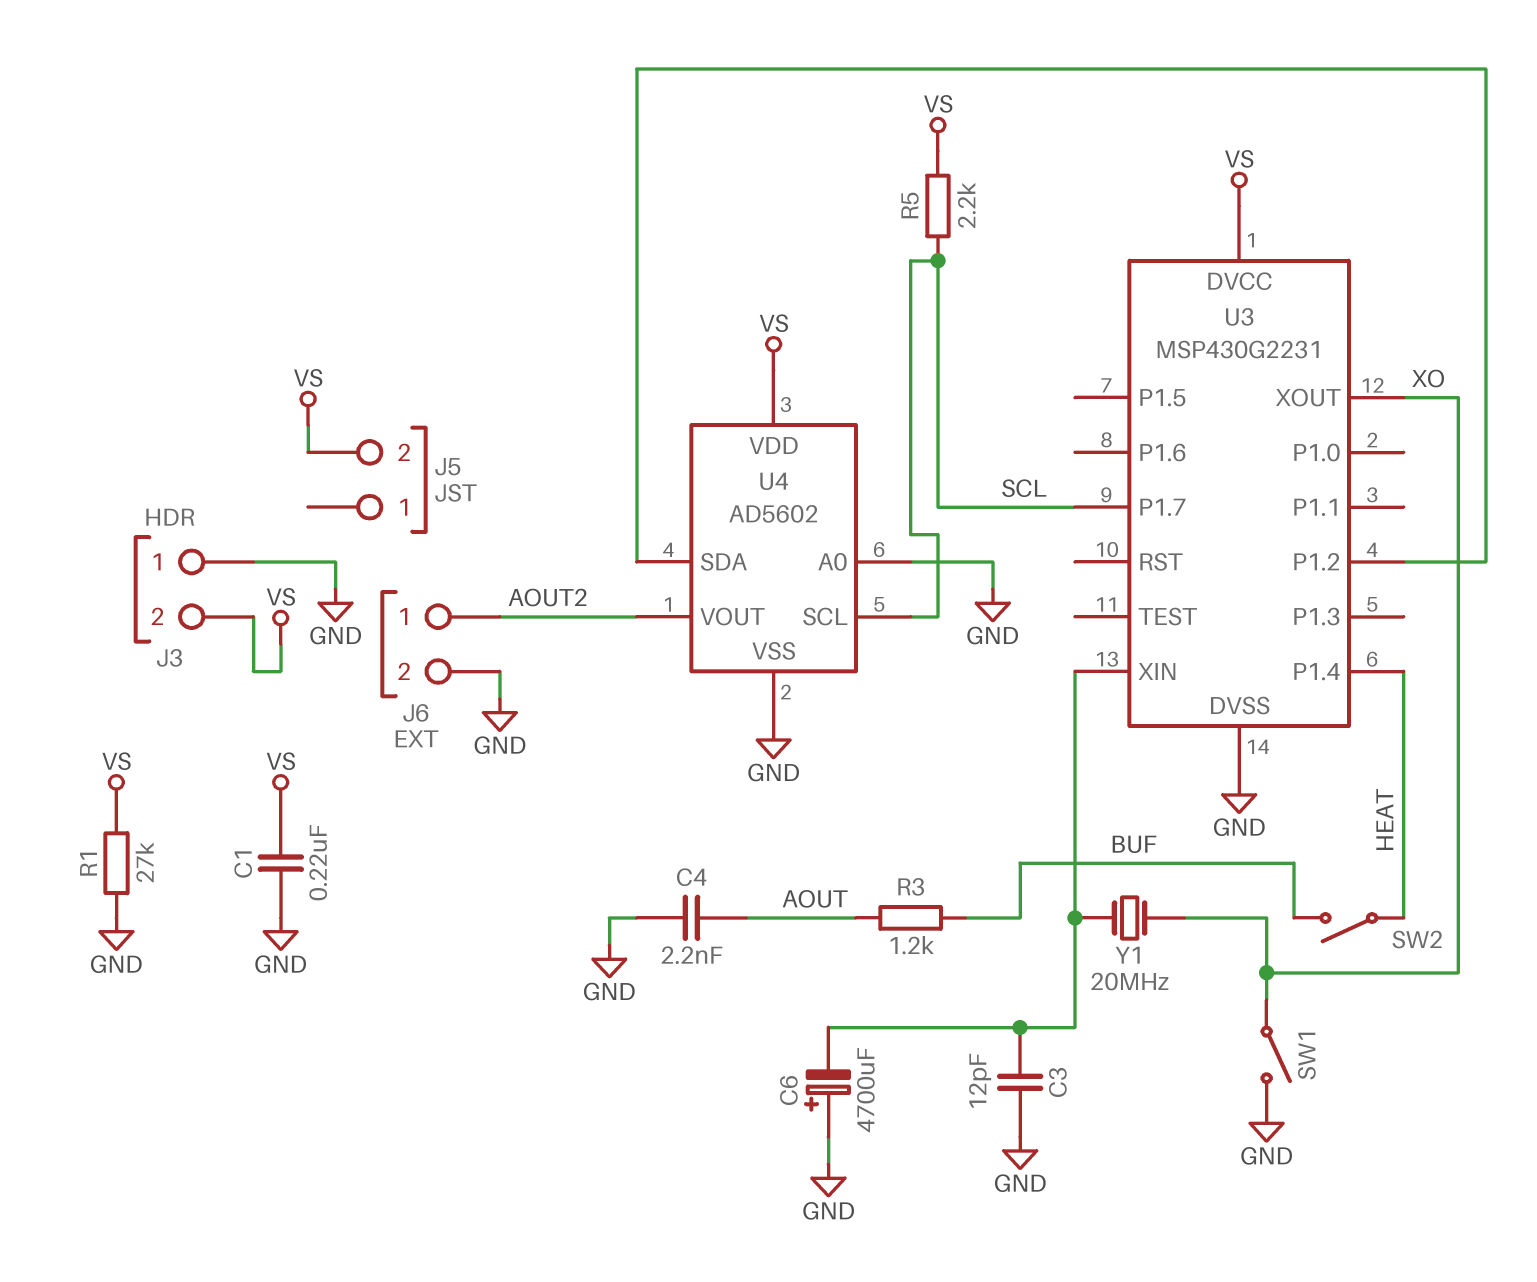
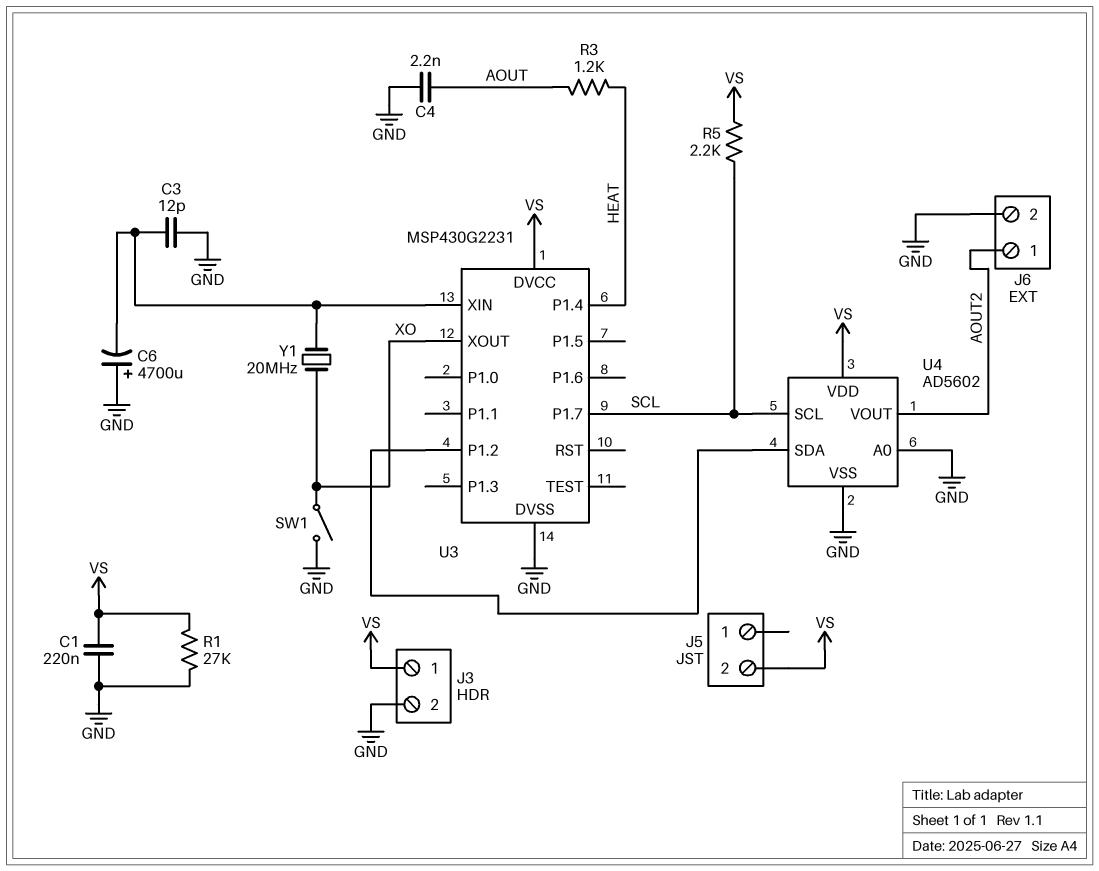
J3 pin 1: GND -> VS
J3 pin 2: VS -> GND
R3: 1.2k (AOUT, BUF) -> 1.2k (AOUT, HEAT)
SW2: switch (BUF, HEAT) -> none

